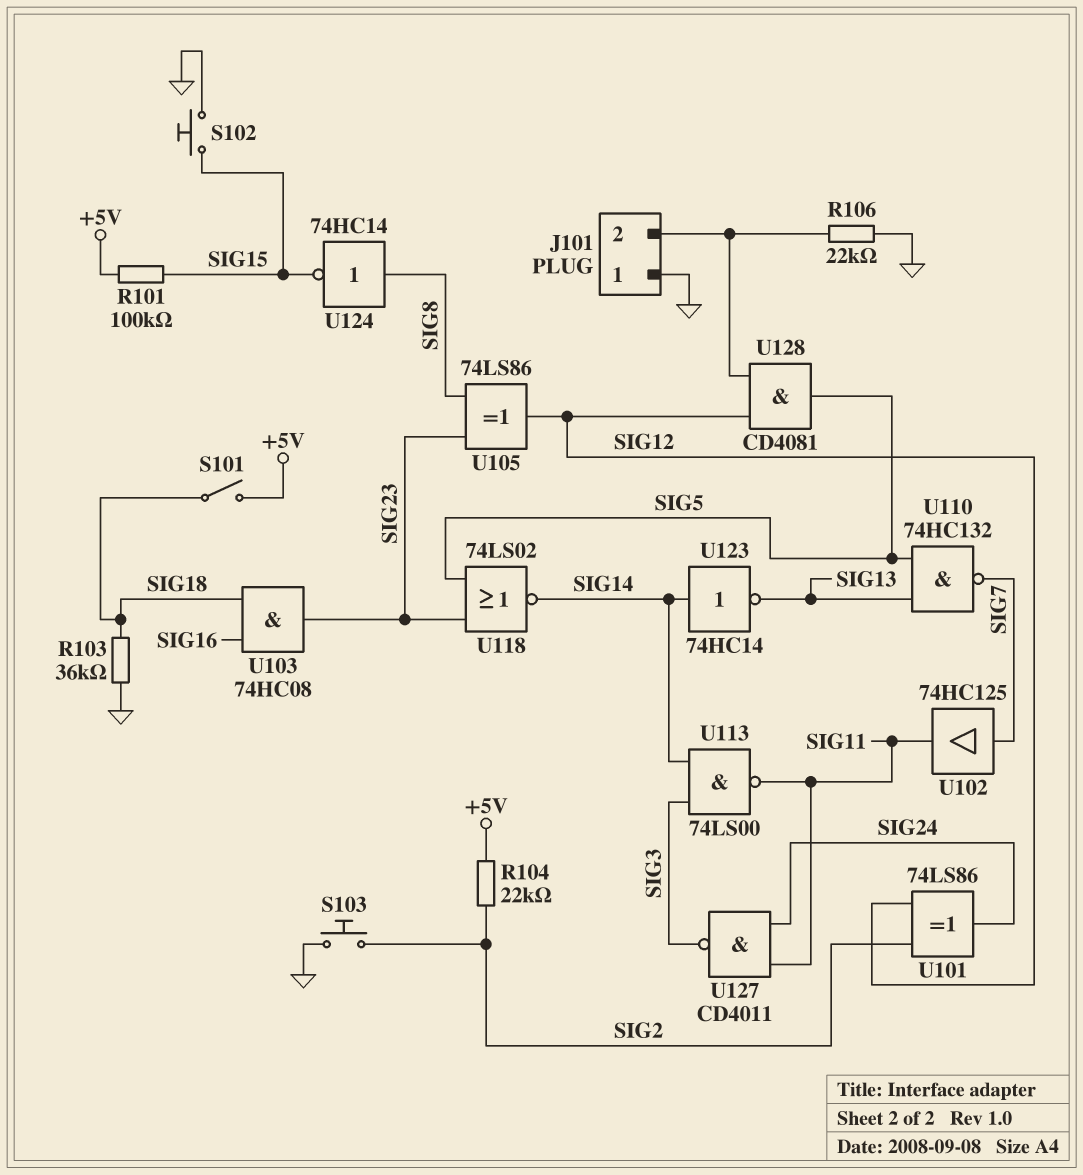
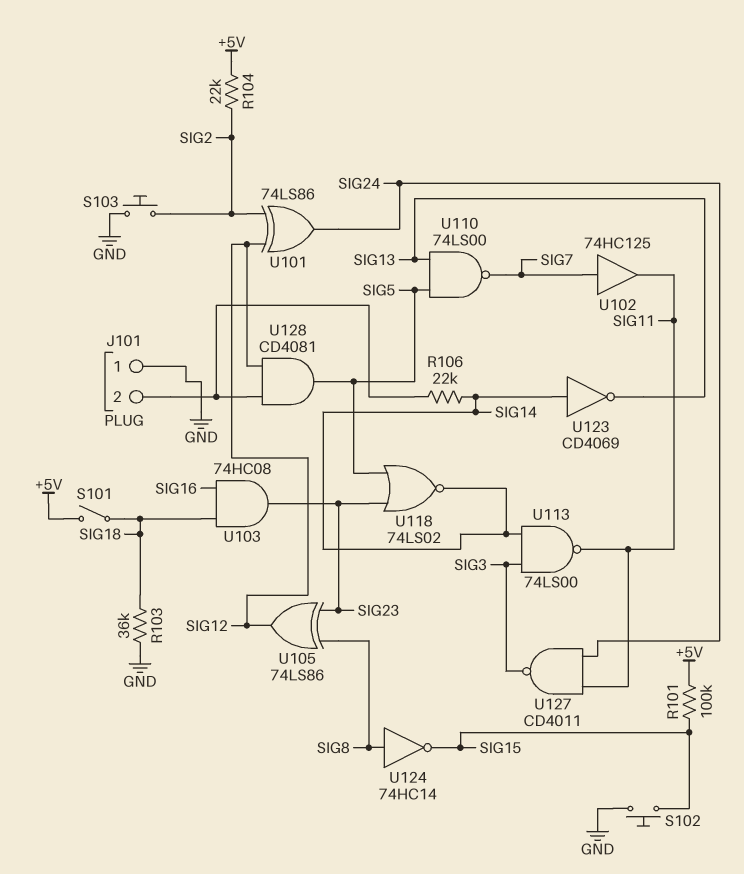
R106: 22k (GND, J101/2) -> 22k (J101/2, SIG14)
U110: NAND 74HC132 (in SIG5, in SIG13, out SIG7) -> NAND 74LS00 (in SIG5, in SIG13, out SIG7)
U123: NOT 74HC14 (in SIG14, out SIG13) -> NOT CD4069 (in SIG14, out SIG13)

